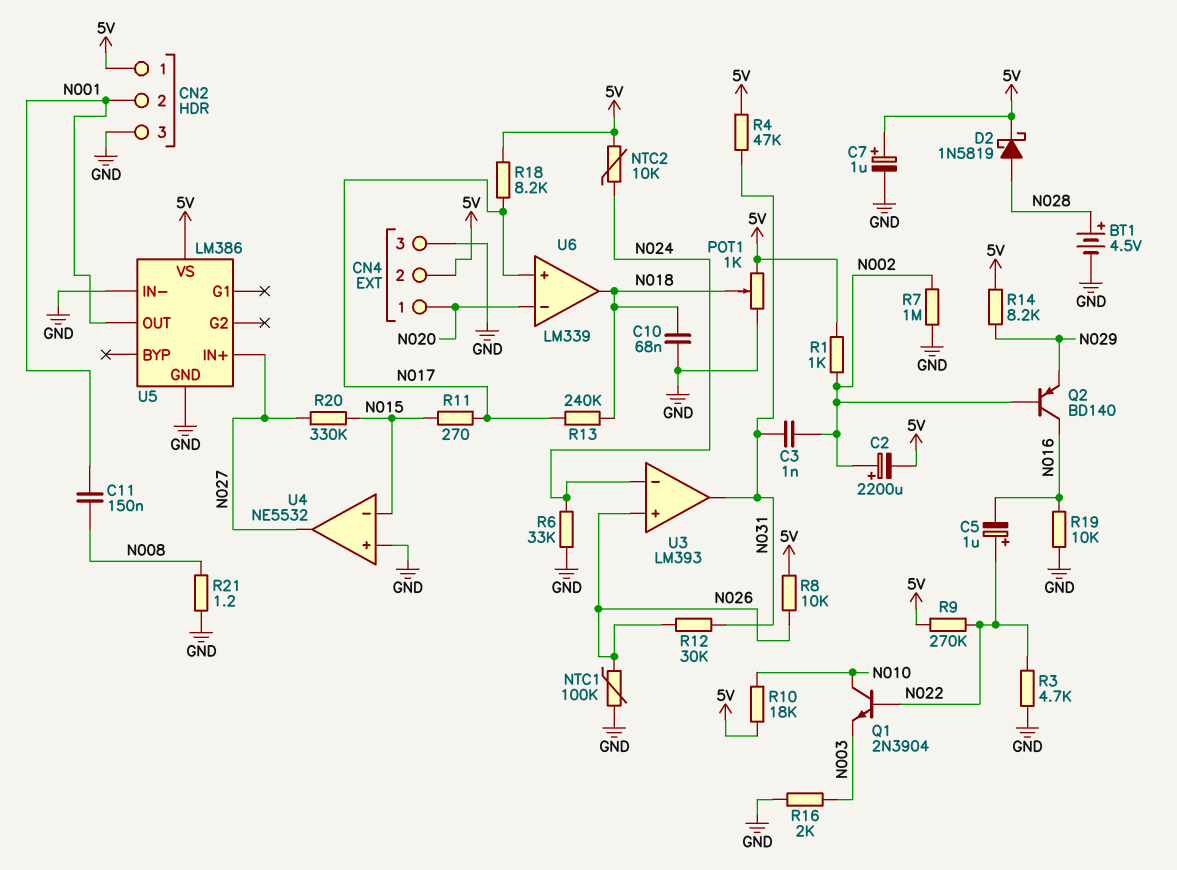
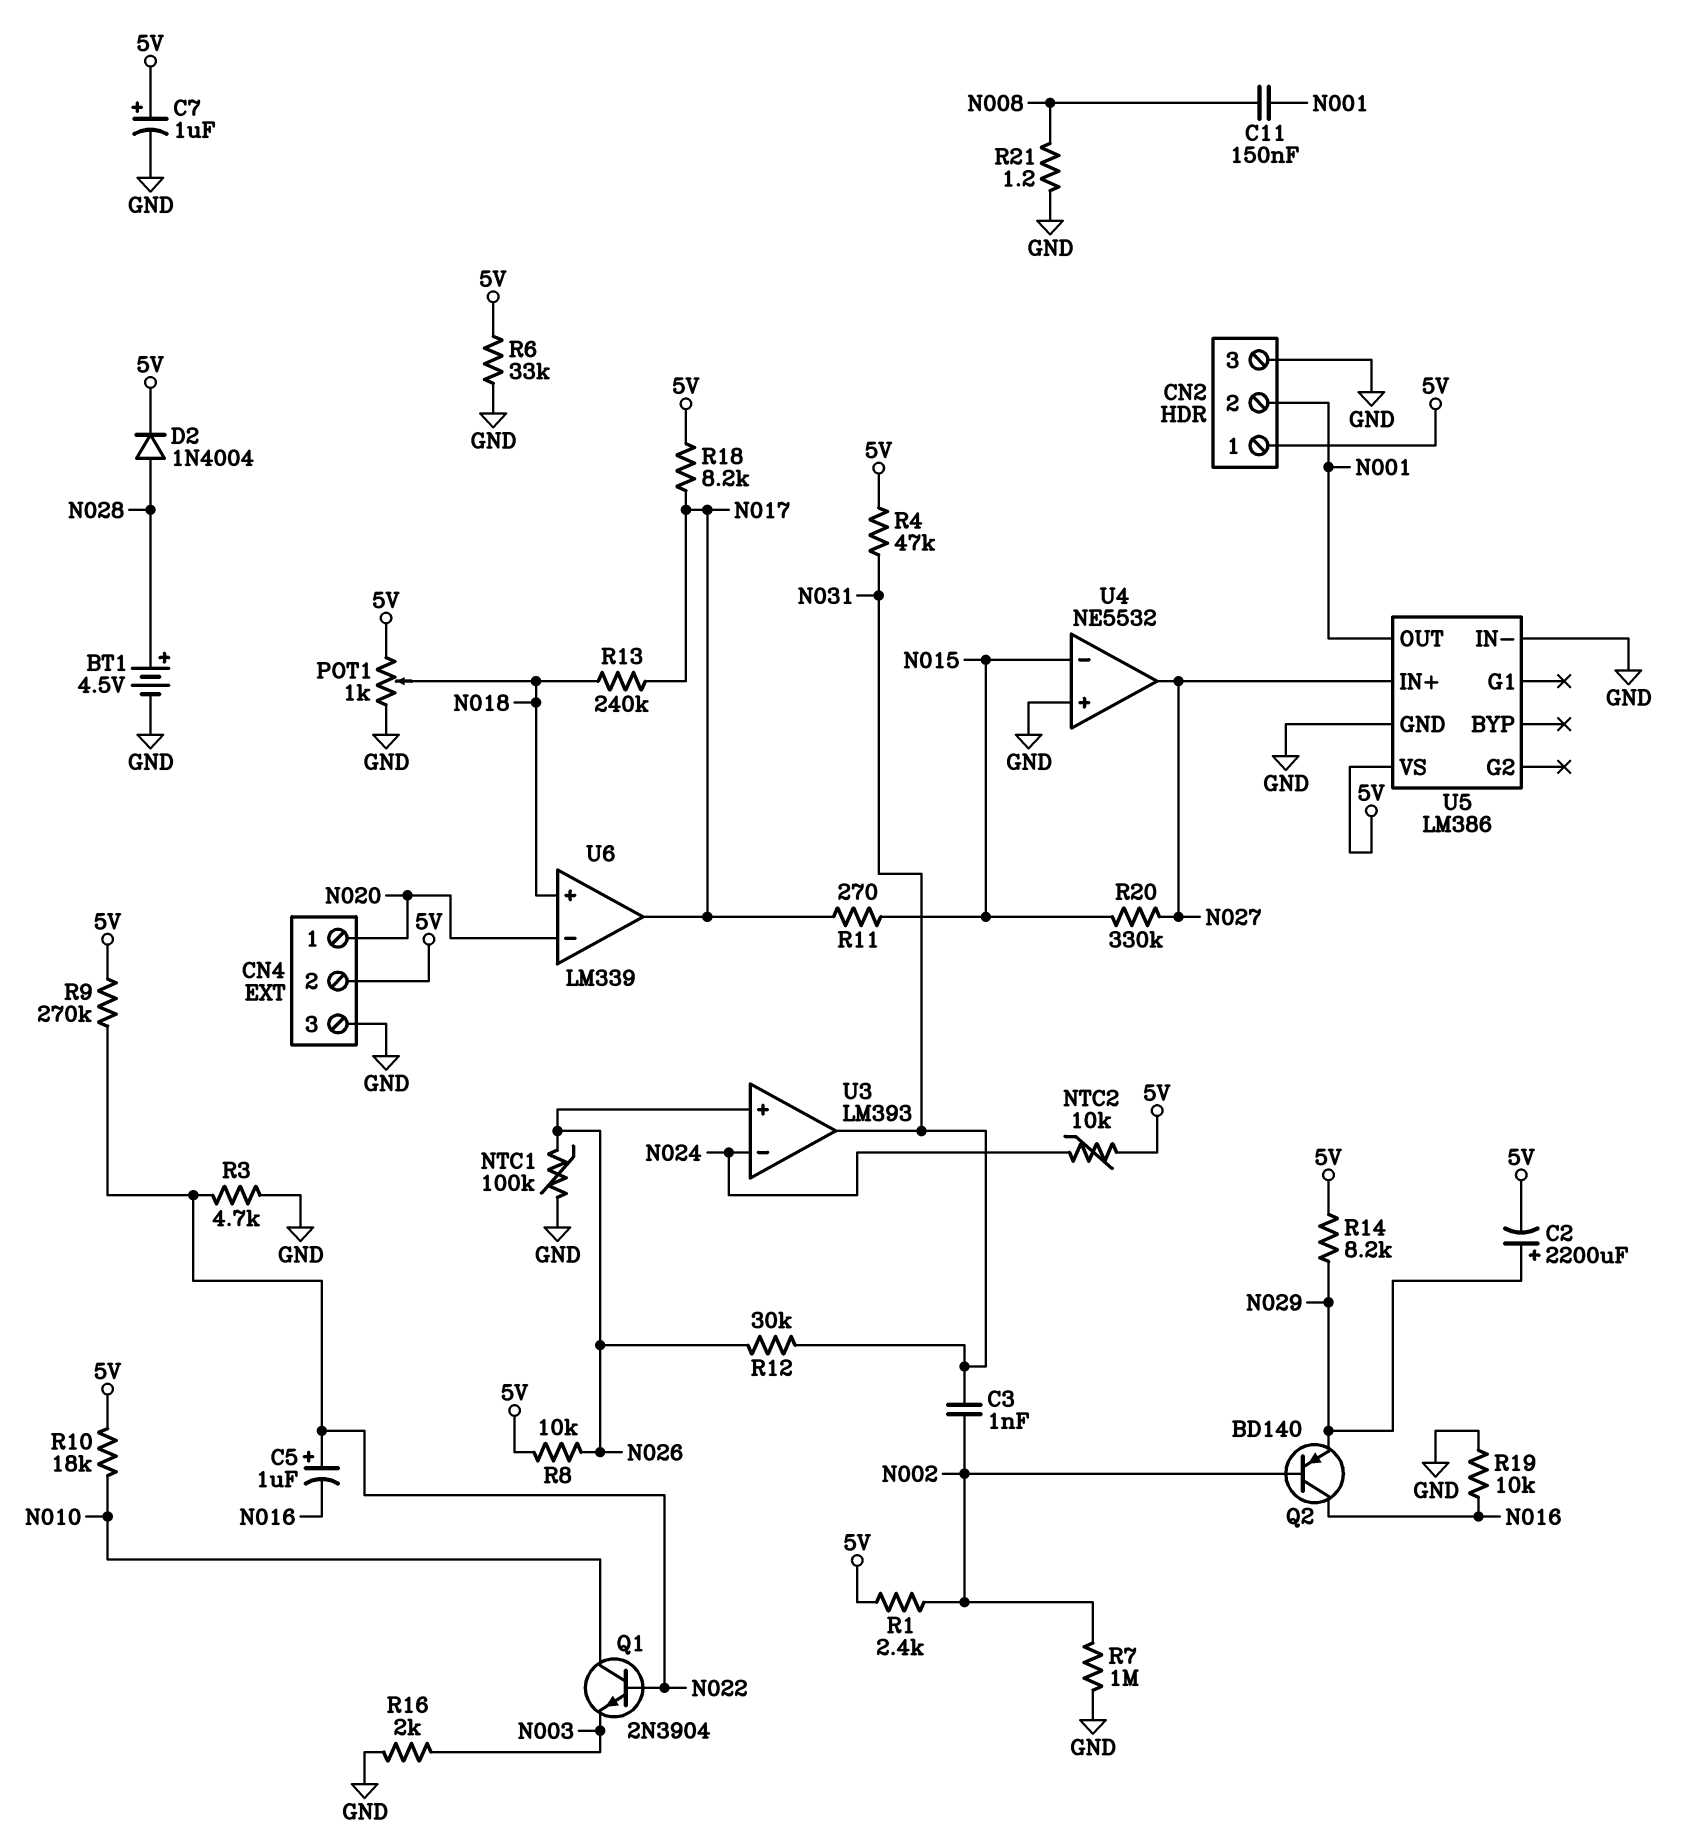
C2: 2200uF (plus N002, minus 5V) -> 2200uF (plus N029, minus 5V)
C10: 68nF (GND, N018) -> none
D2: schottky 1N5819 (A N028, K 5V) -> diode 1N4004 (A N028, K 5V)
R1: 1k (5V, N002) -> 2.4k (5V, N002)
R6: 33k (GND, N024) -> 33k (5V, GND)
U6 pin in+: N017 -> N018
U6 pin out: N018 -> N017

